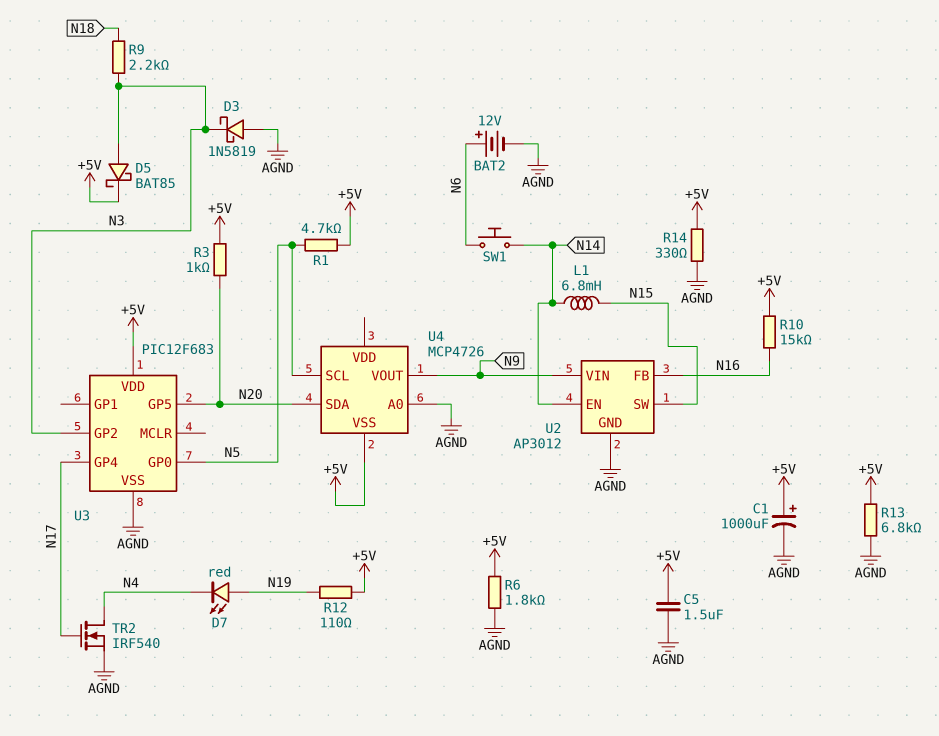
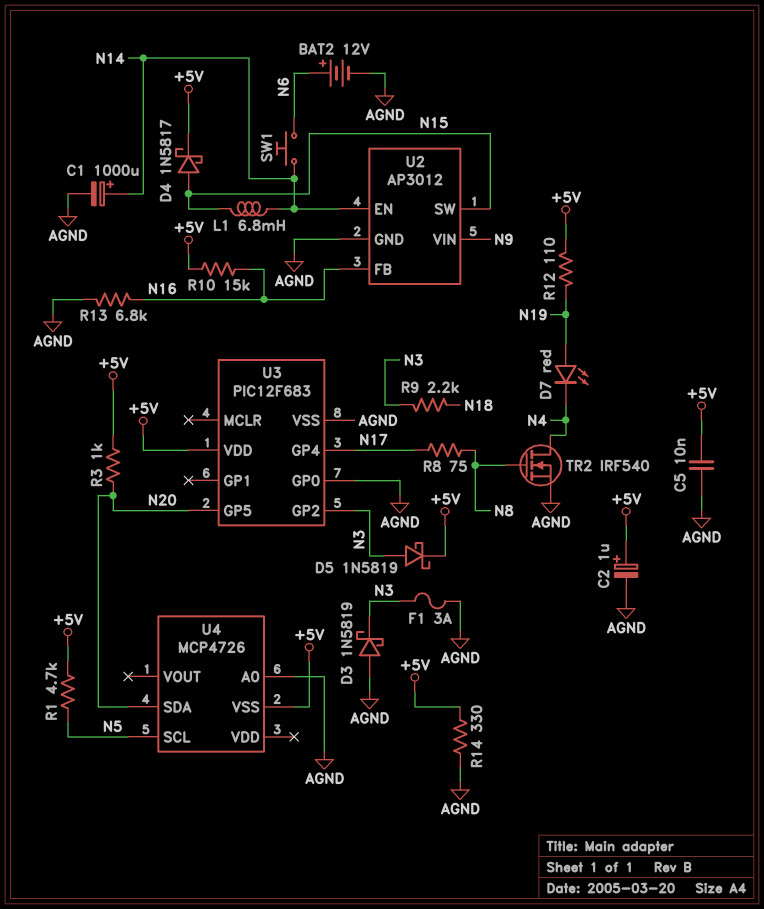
C1: 1000uF (plus +5V, minus AGND) -> 1000uF (plus N14, minus AGND)
C2: none -> 1uF (plus +5V, minus AGND)
C5: 1.5uF (+5V, AGND) -> 10nF (+5V, AGND)
D4: none -> schottky 1N5817 (A N15, K +5V)
D5: schottky BAT85 (A N3, K +5V) -> schottky 1N5819 (A N3, K +5V)
F1: none -> 3A (AGND, N3)
R6: 1.8k (+5V, AGND) -> none
R8: none -> 75 (N8, N17)
R13: 6.8k (+5V, AGND) -> 6.8k (AGND, N16)
TR2: NMOS IRF540 (G N17, D N4, S AGND) -> NMOS IRF540 (G N8, D N4, S AGND)
U3 pin GP0: N5 -> AGND
U4 pin VOUT: N9 -> none

